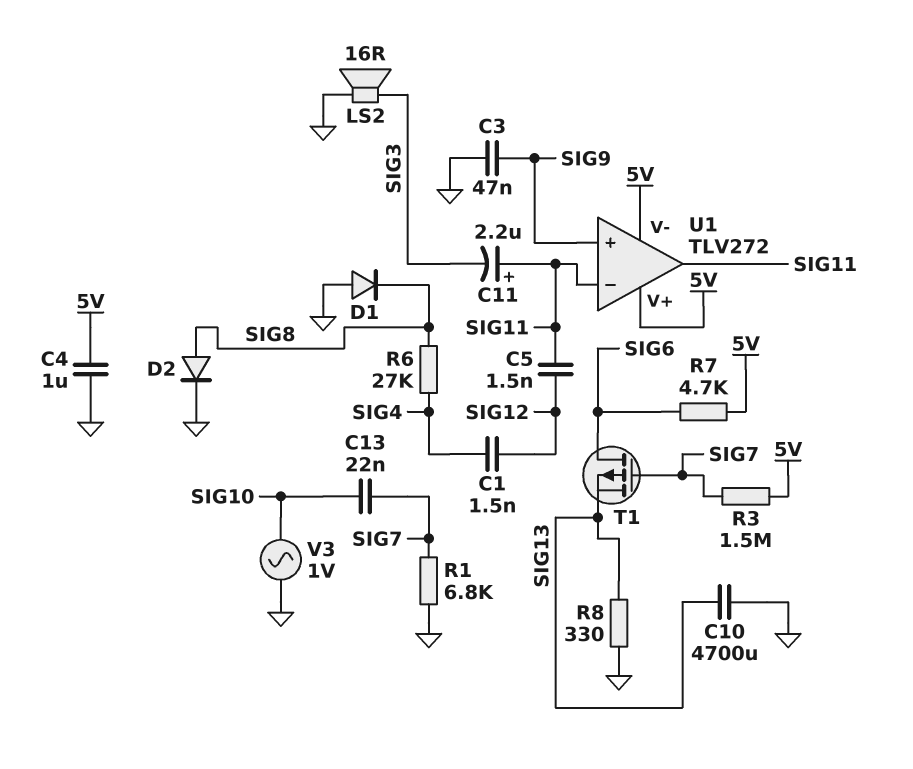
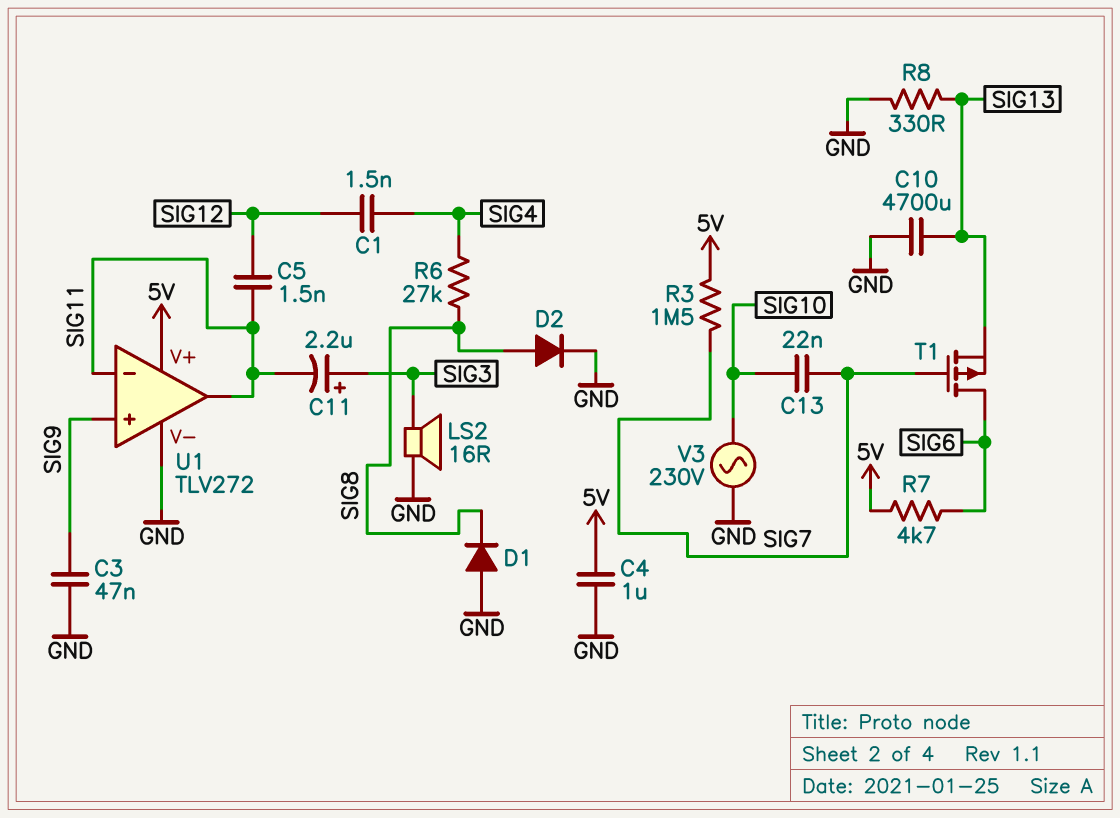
C11: 2.2uF (plus SIG11, minus SIG3) -> 2.2uF (plus SIG3, minus SIG11)
R1: 6.8k (GND, SIG7) -> none
U1 pin V-: 5V -> GND
V3: AC 1V (GND, SIG10) -> AC 230V (GND, SIG10)

